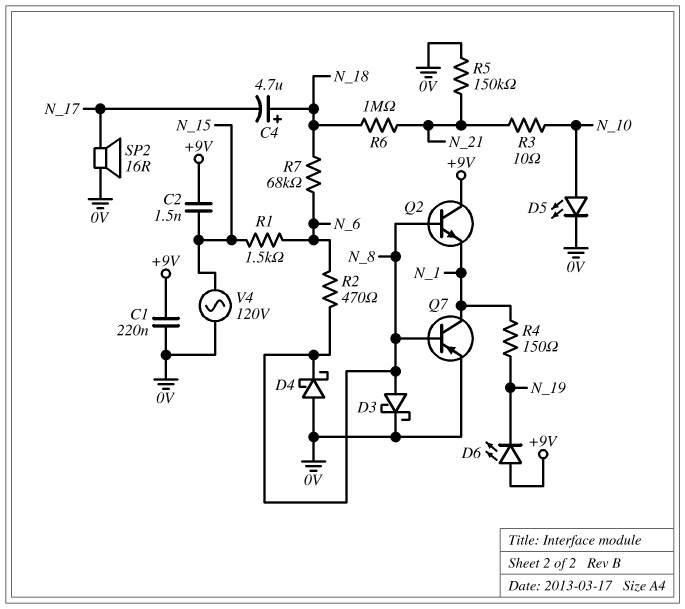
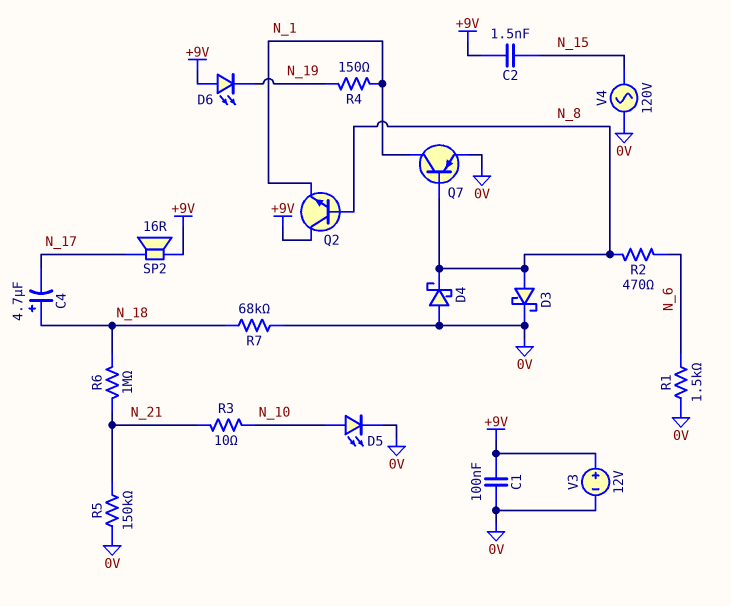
C1: 220nF (+9V, 0V) -> 100nF (+9V, 0V)
R1: 1.5k (N_6, N_15) -> 1.5k (0V, N_6)
R7: 68k (N_6, N_18) -> 68k (0V, N_18)
SP2: speaker 16R (0V, N_17) -> speaker 16R (+9V, N_17)
V3: none -> 12V (plus +9V, minus 0V)

